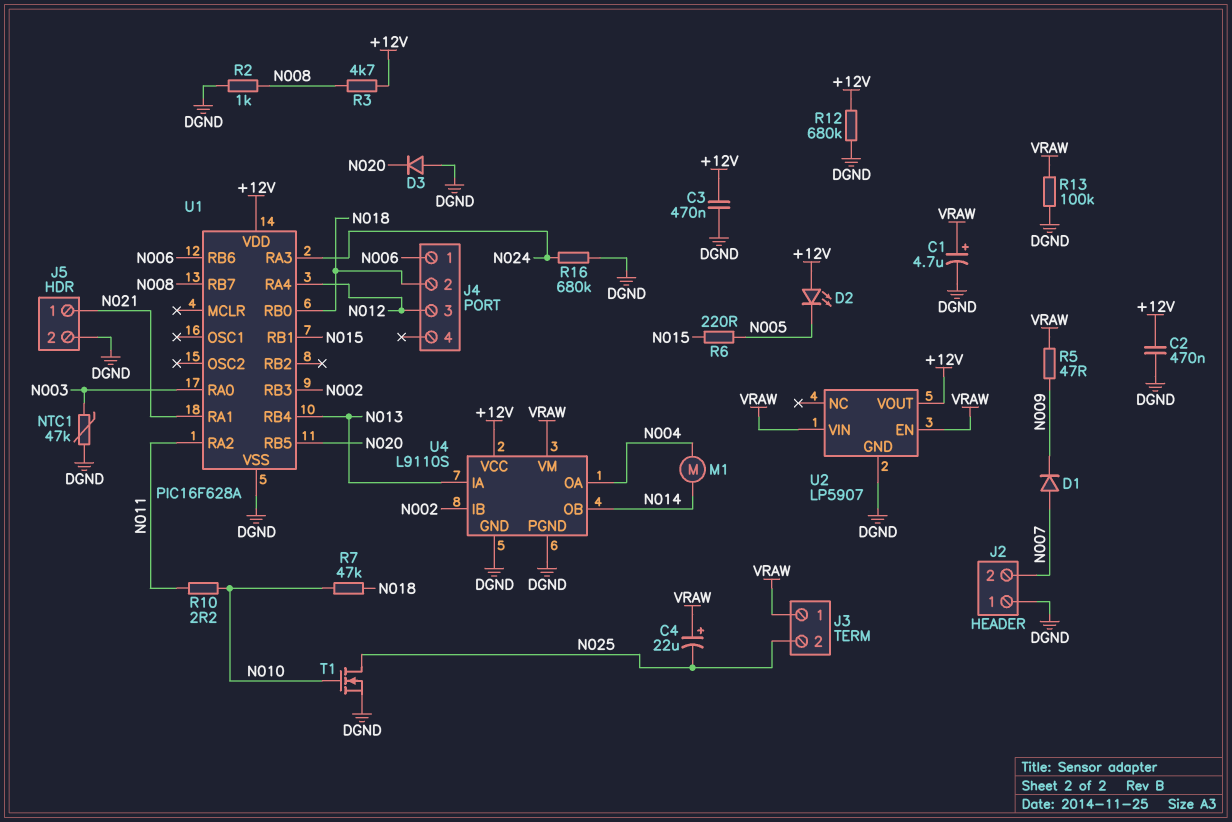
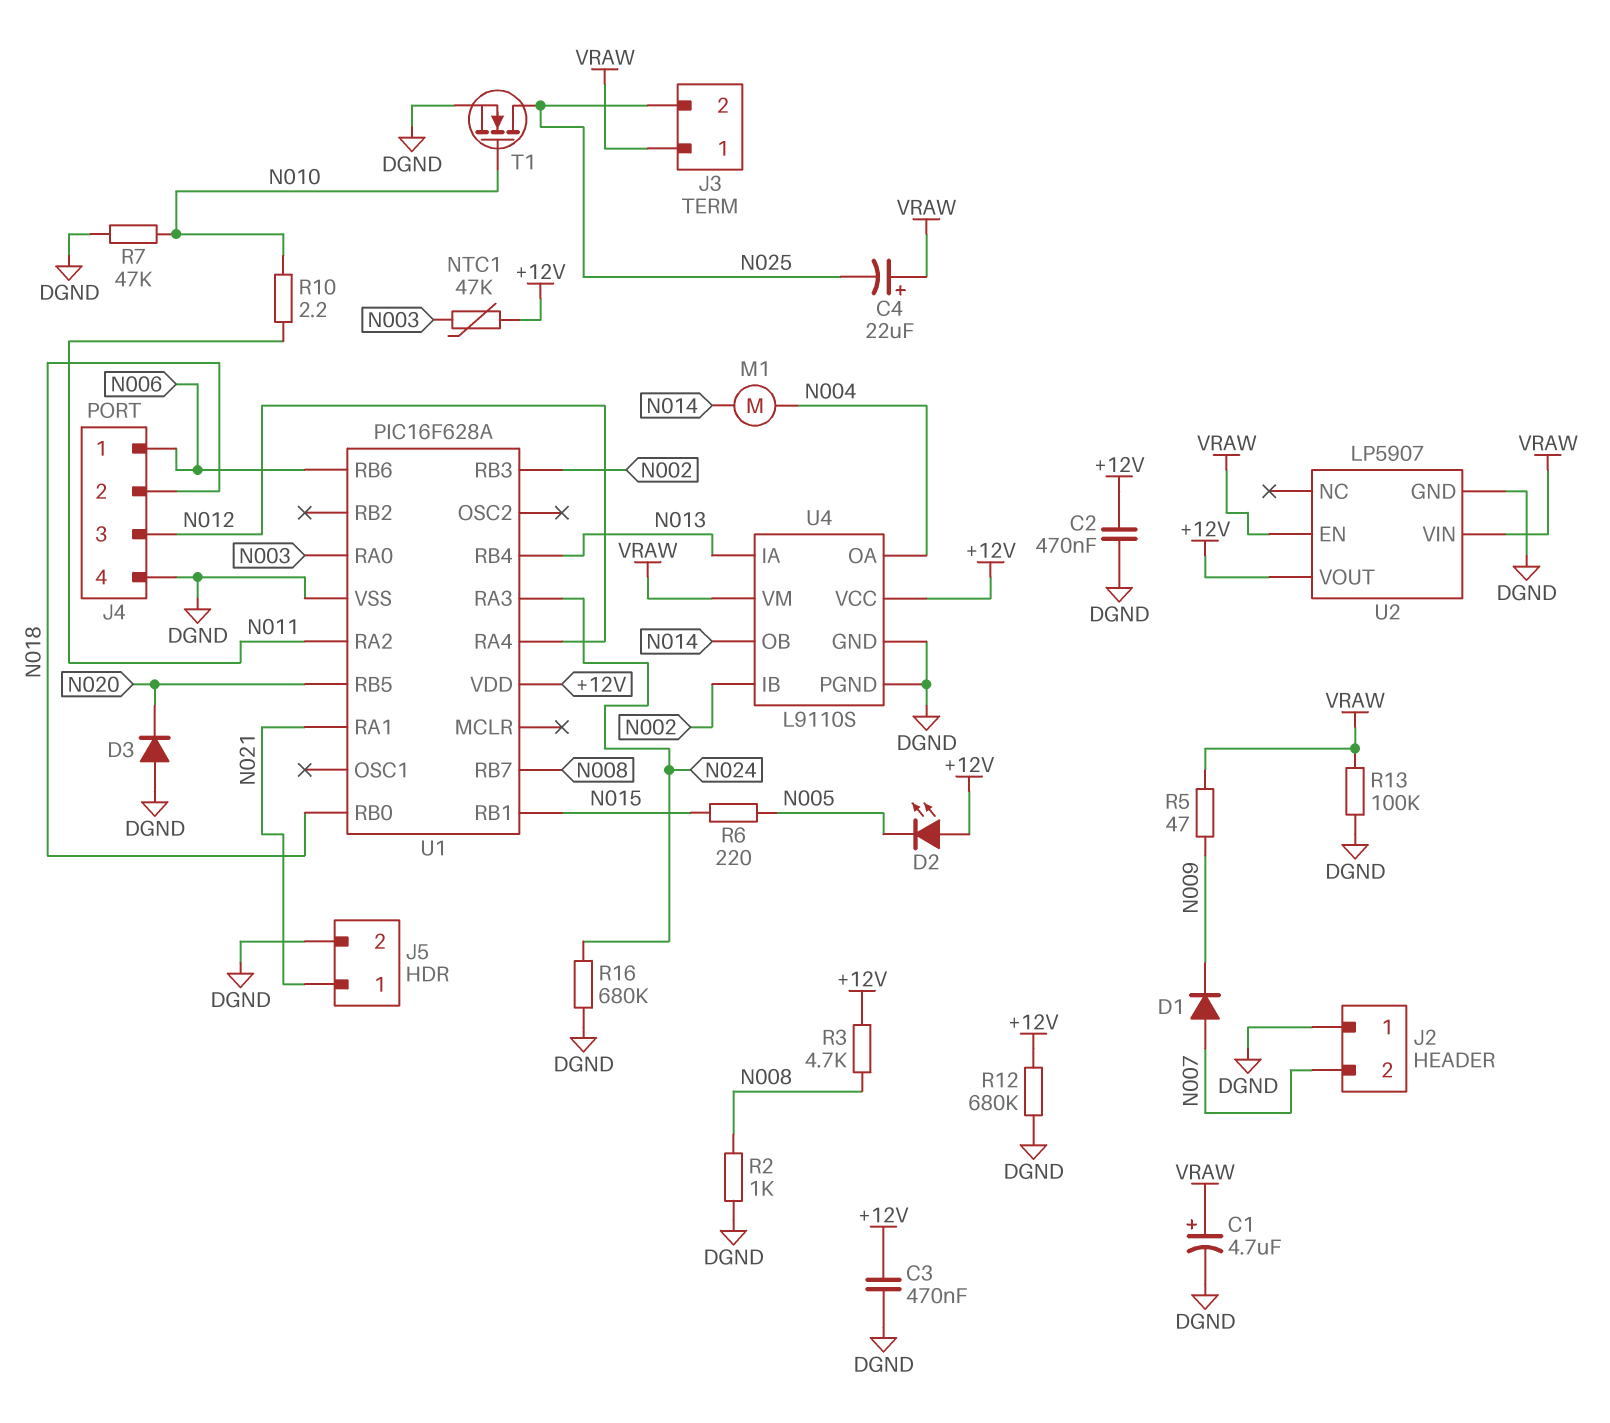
J4 pin 4: none -> DGND
NTC1: 47k (DGND, N003) -> 47k (+12V, N003)
R7: 47k (N010, N018) -> 47k (DGND, N010)

